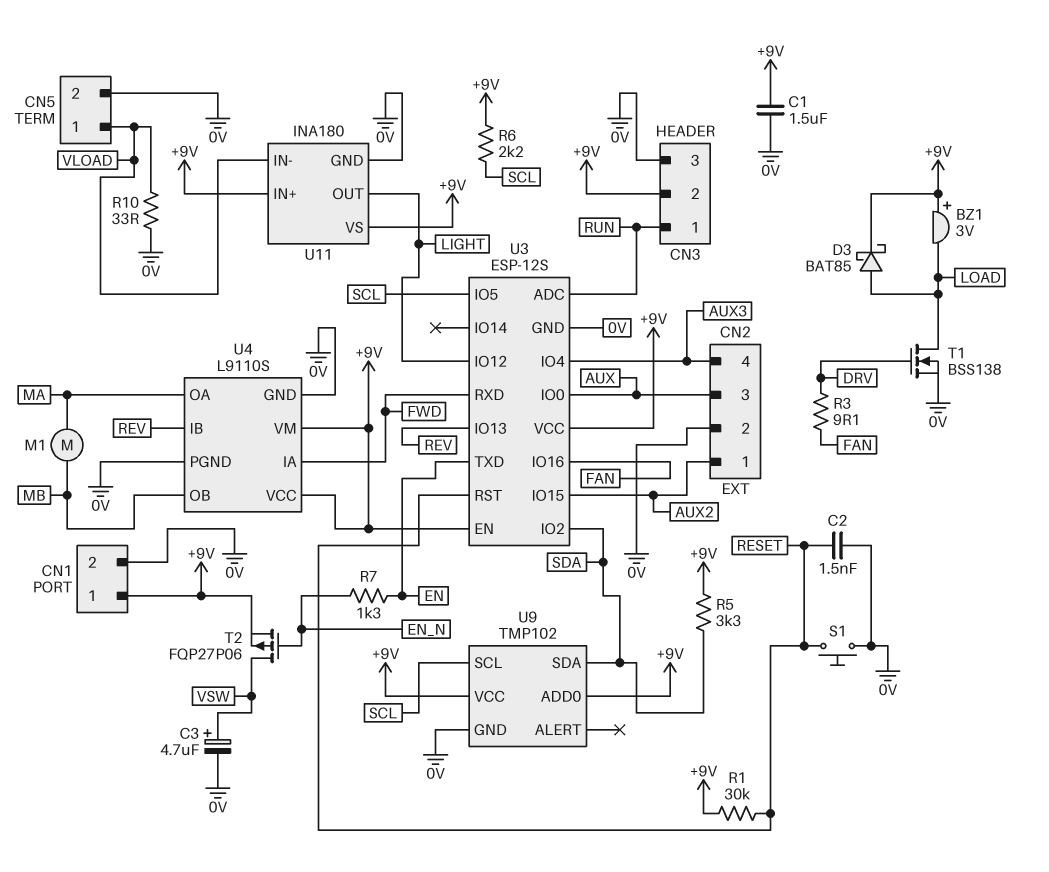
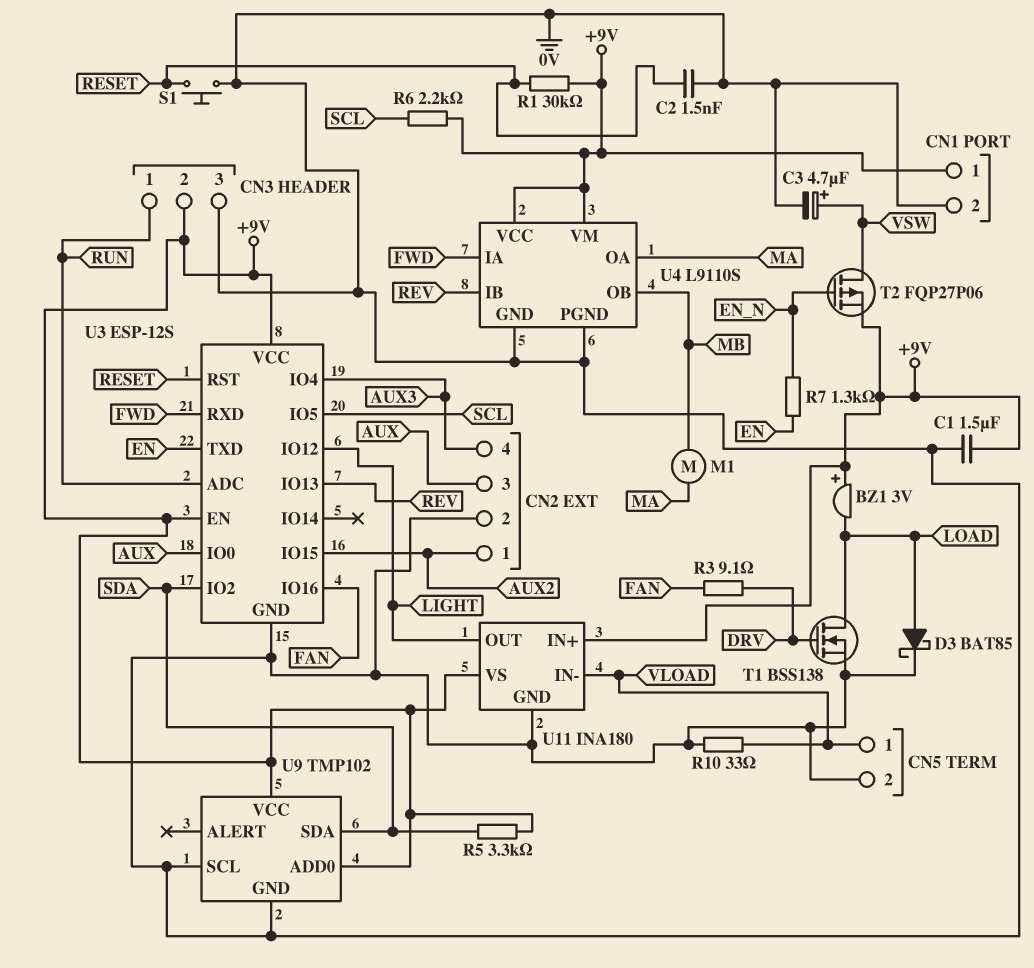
D3: schottky BAT85 (A LOAD, K +9V) -> schottky BAT85 (A LOAD, K 0V)
U9 pin SCL: SCL -> 0V

